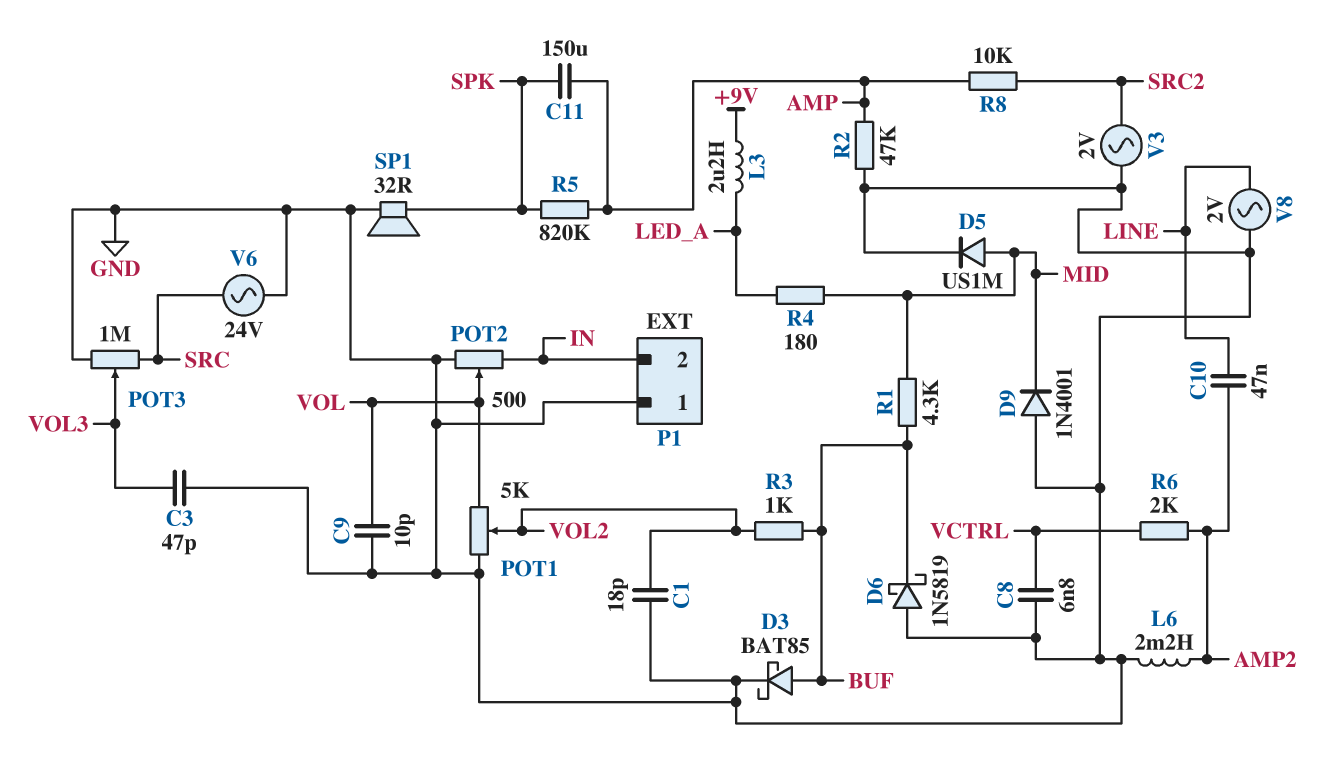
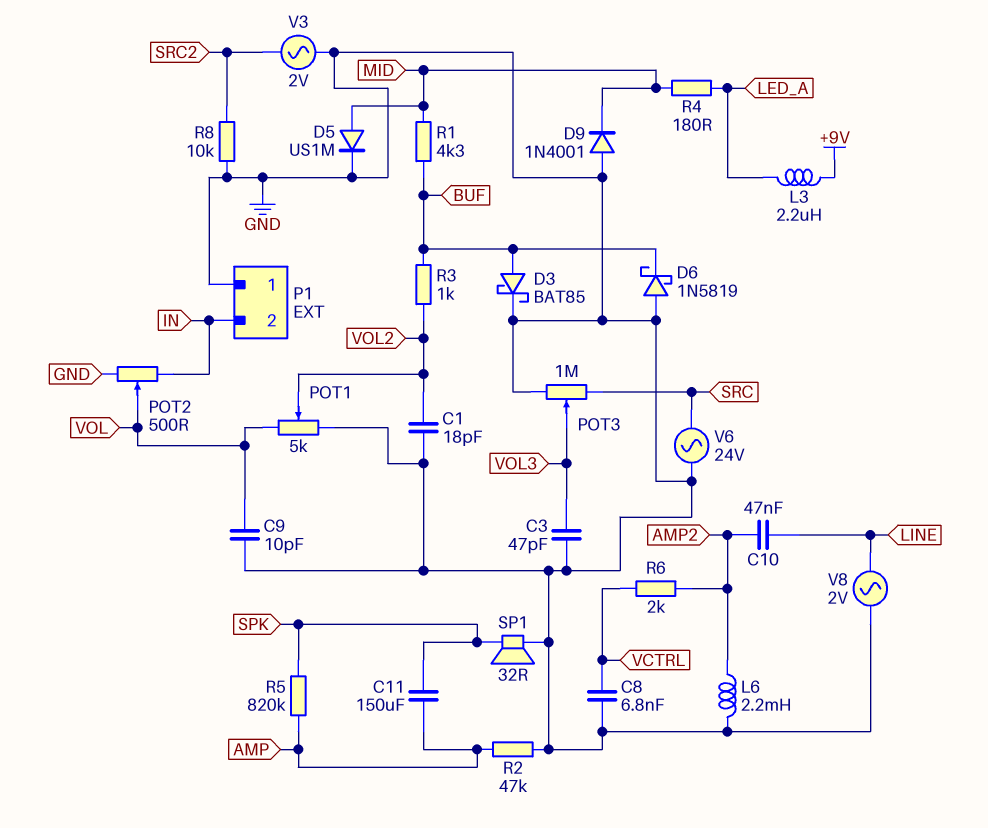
R8: 10k (AMP, SRC2) -> 10k (GND, SRC2)

